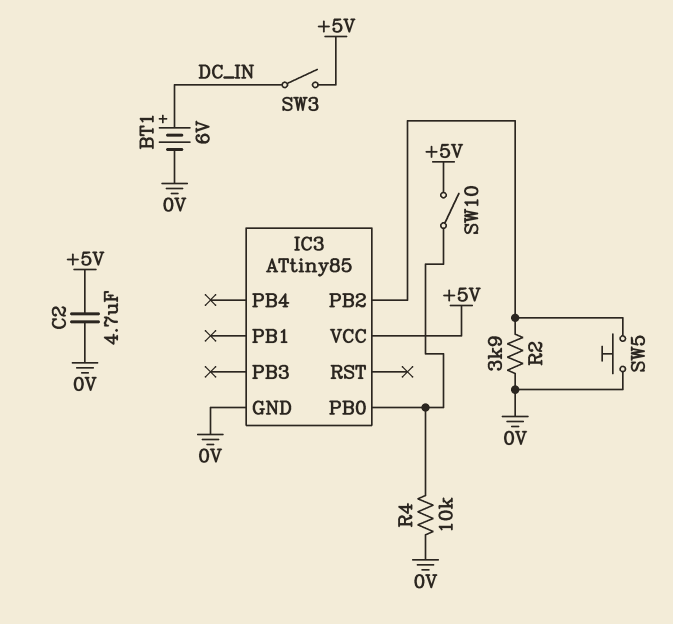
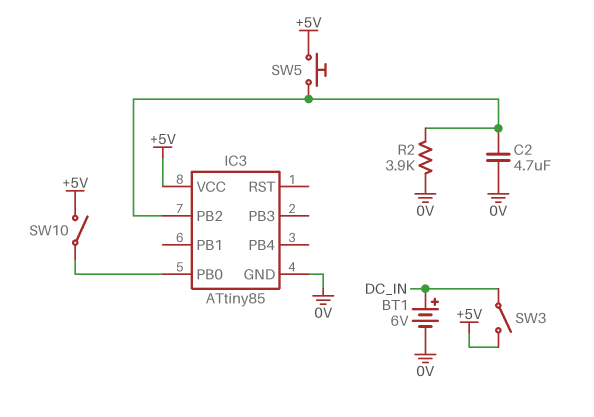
C2: 4.7uF (+5V, 0V) -> 4.7uF (0V, IC3/PB2)
R4: 10k (0V, IC3/PB0) -> none
SW5: button (0V, IC3/PB2) -> button (+5V, IC3/PB2)

